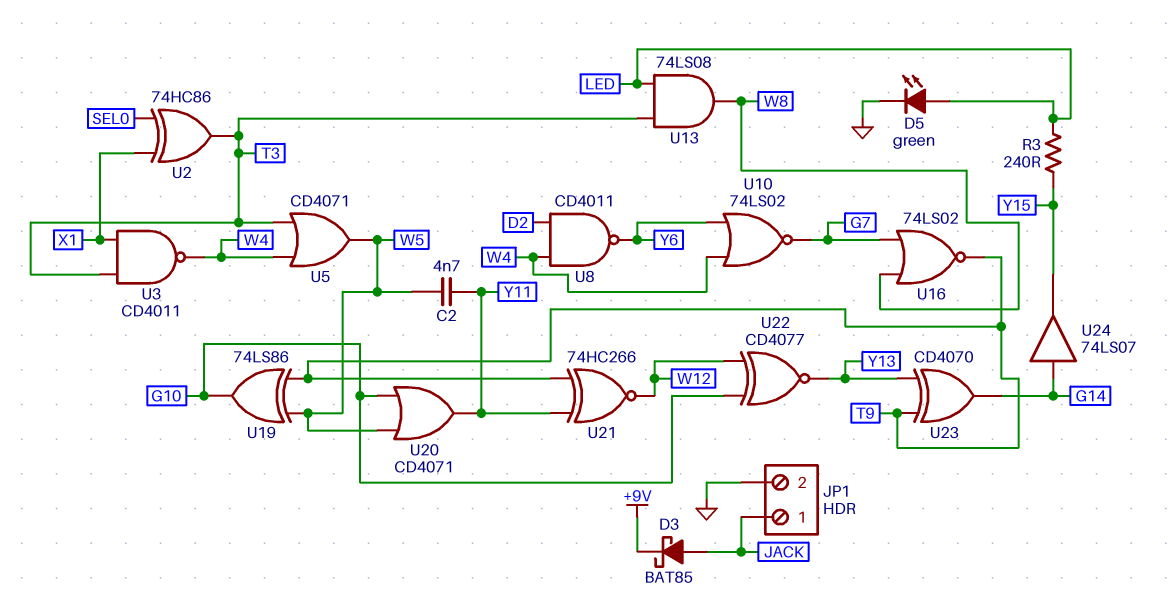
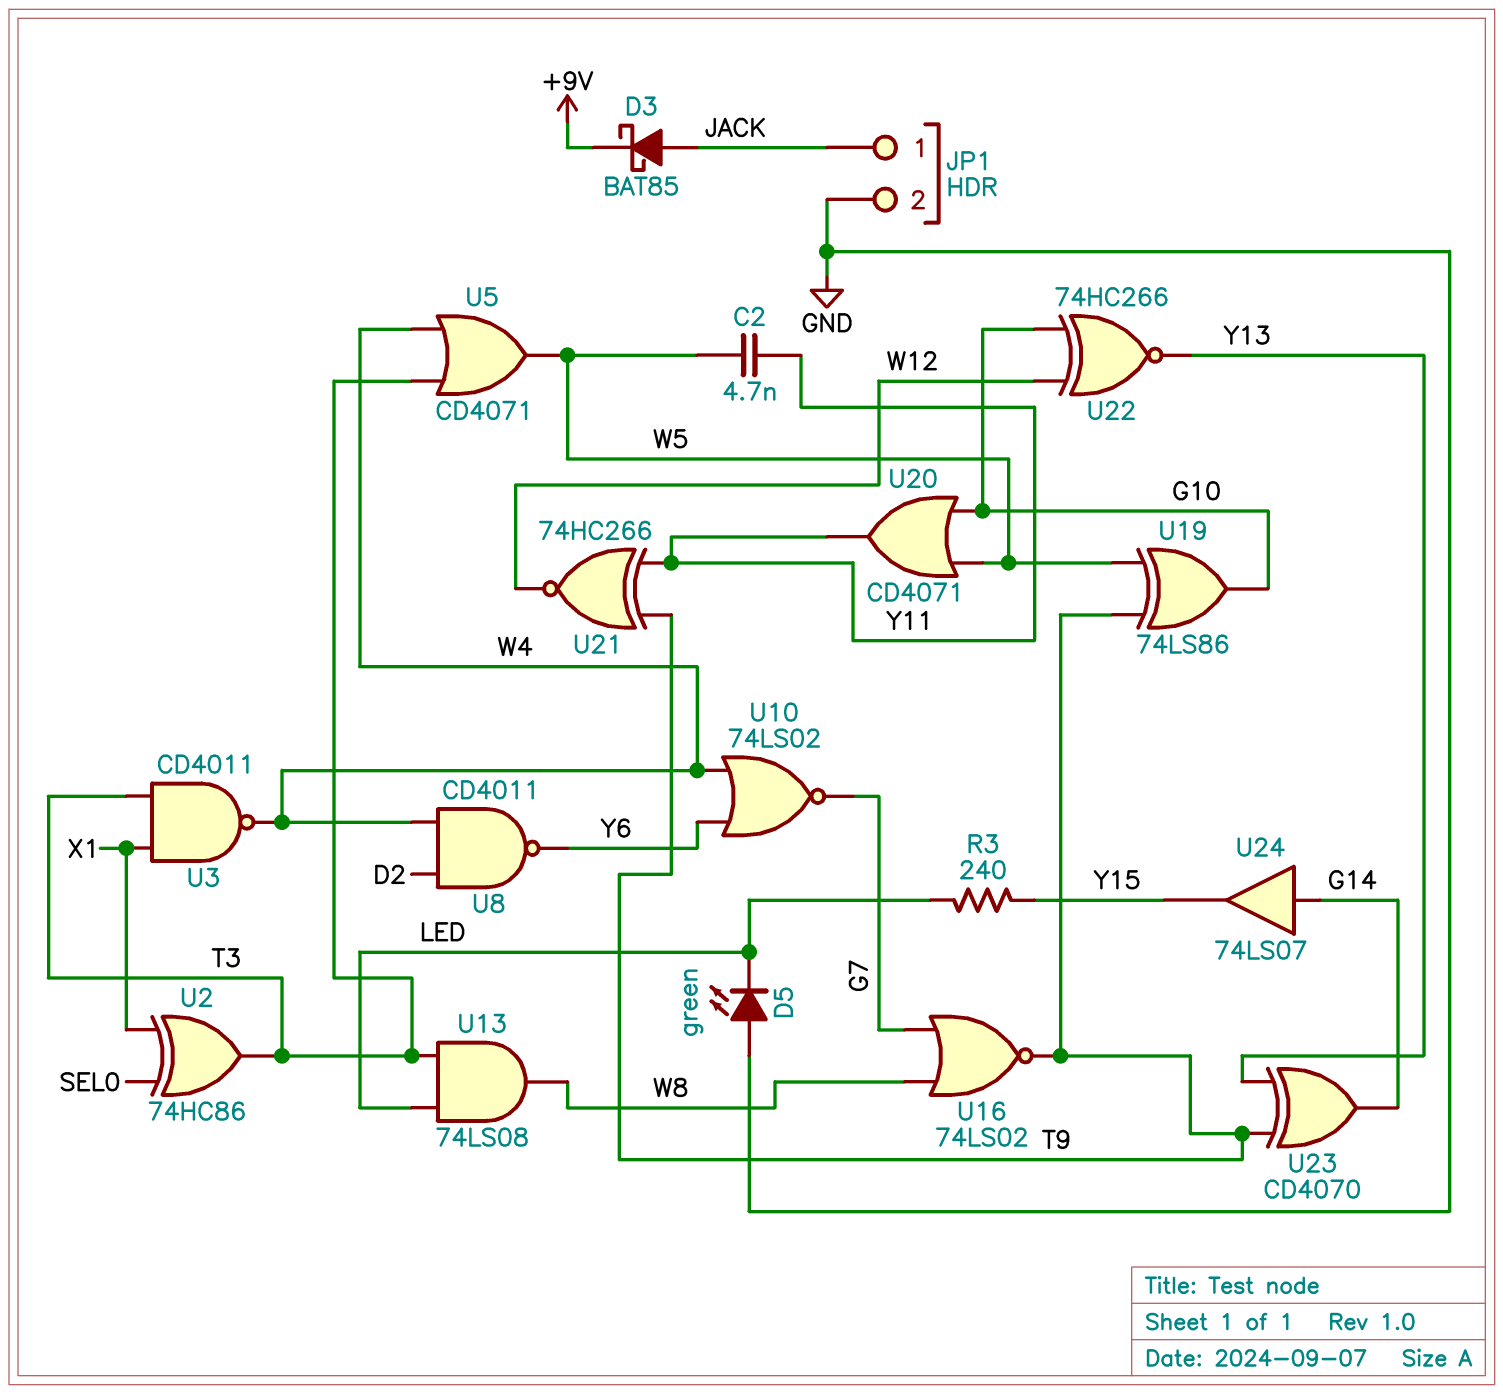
D5: LED green (A LED, K GND) -> LED green (A GND, K LED)
U22: XNOR CD4077 (in G10, in W12, out Y13) -> XNOR 74HC266 (in G10, in W12, out Y13)

